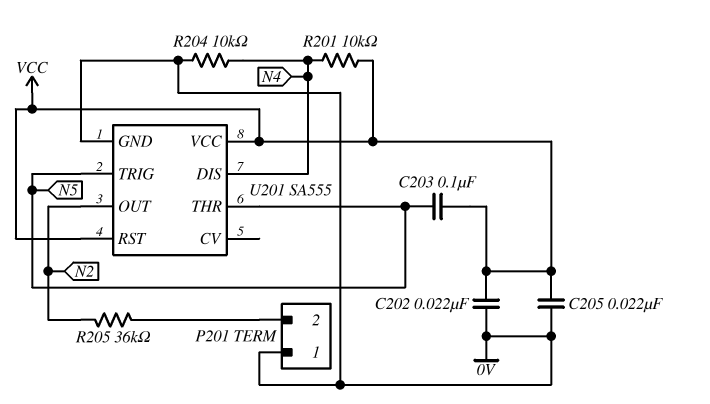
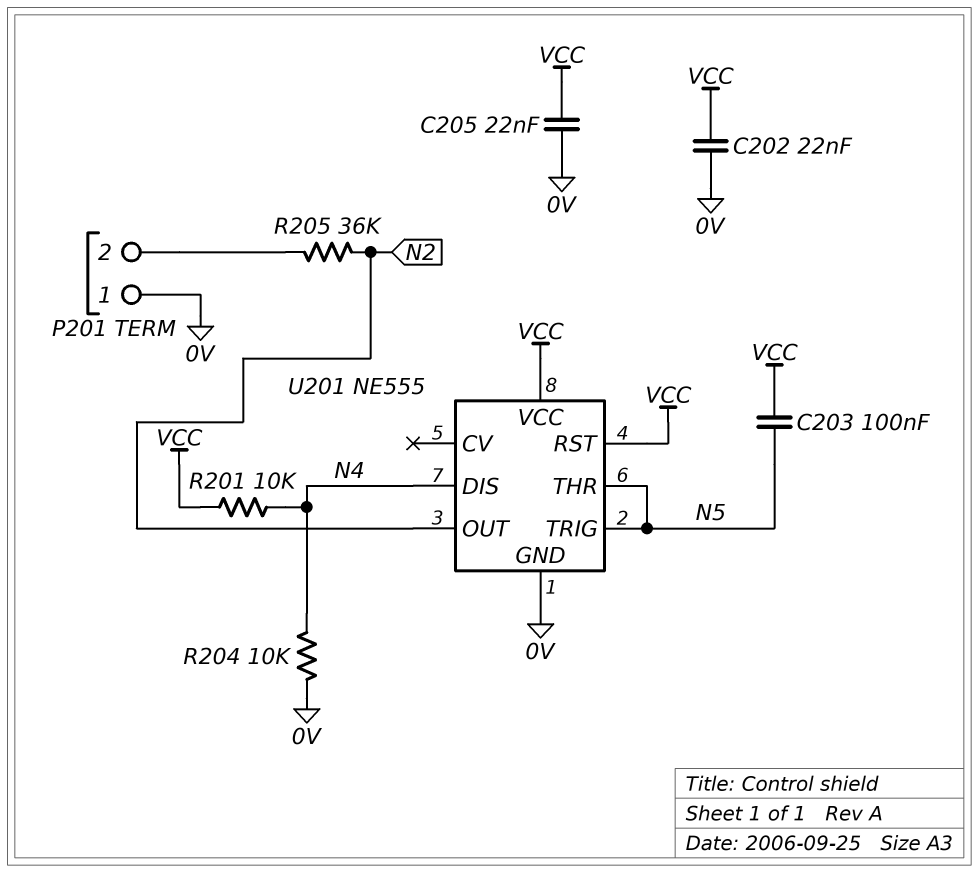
U201: SA555 -> NE555

